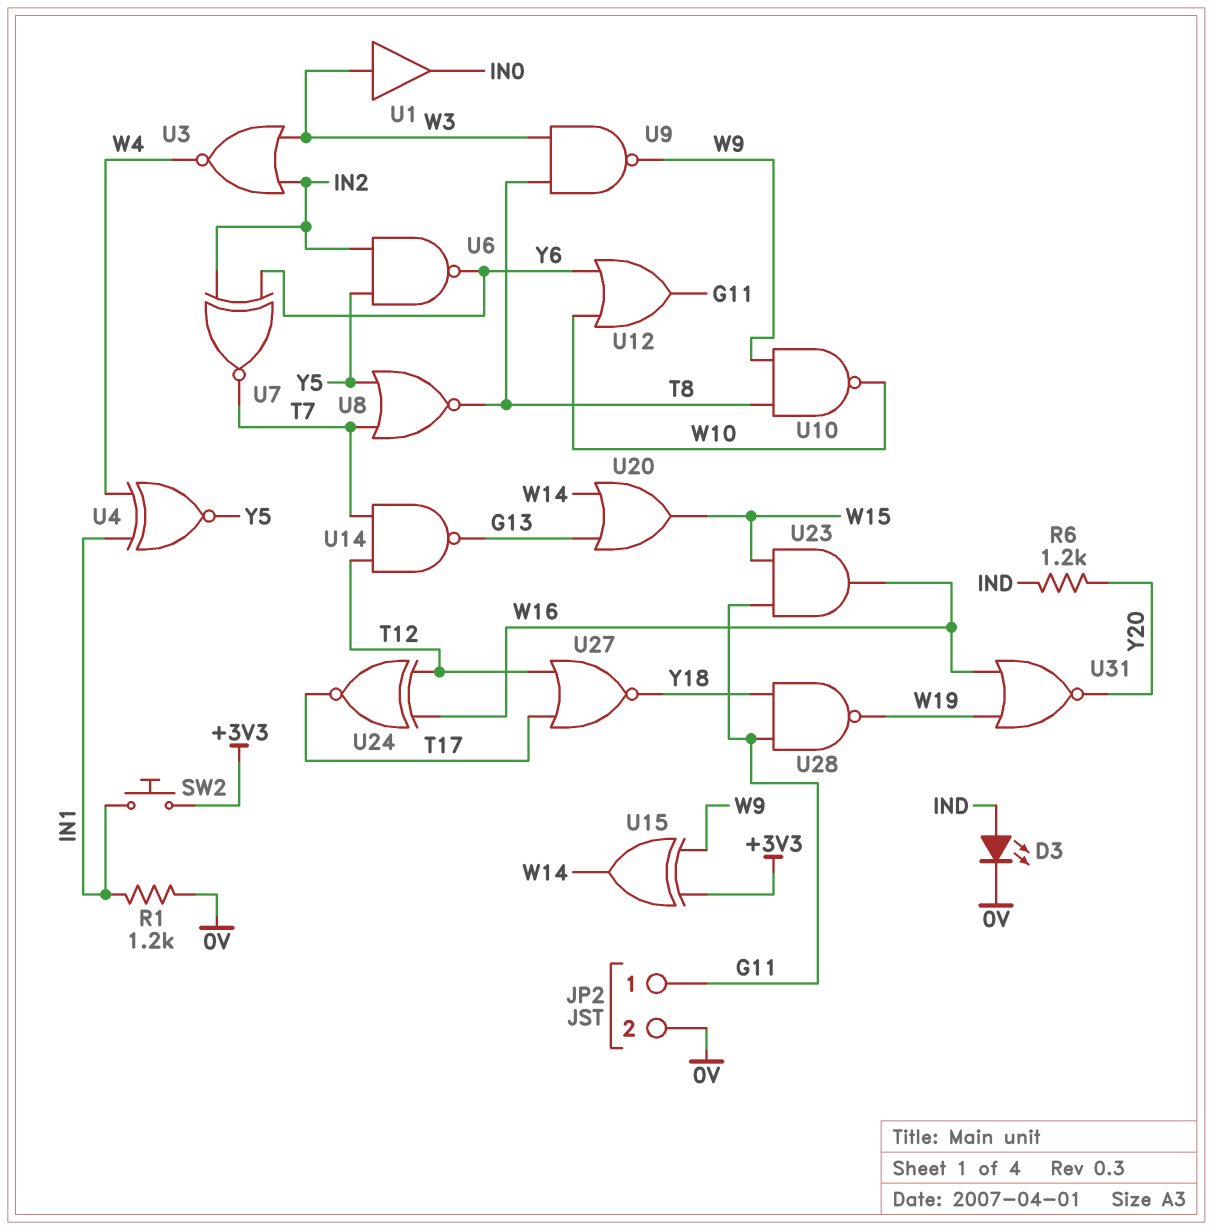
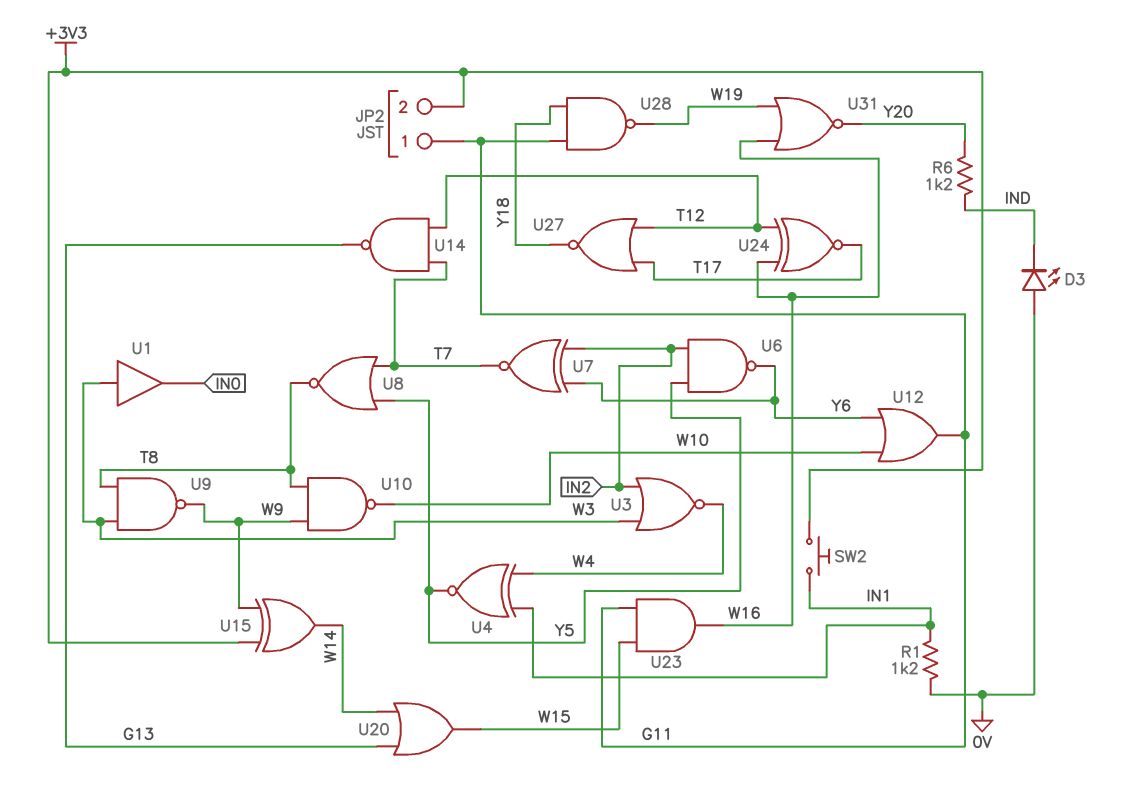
D3: LED (A IND, K 0V) -> LED (A 0V, K IND)
JP2 pin 2: 0V -> +3V3

